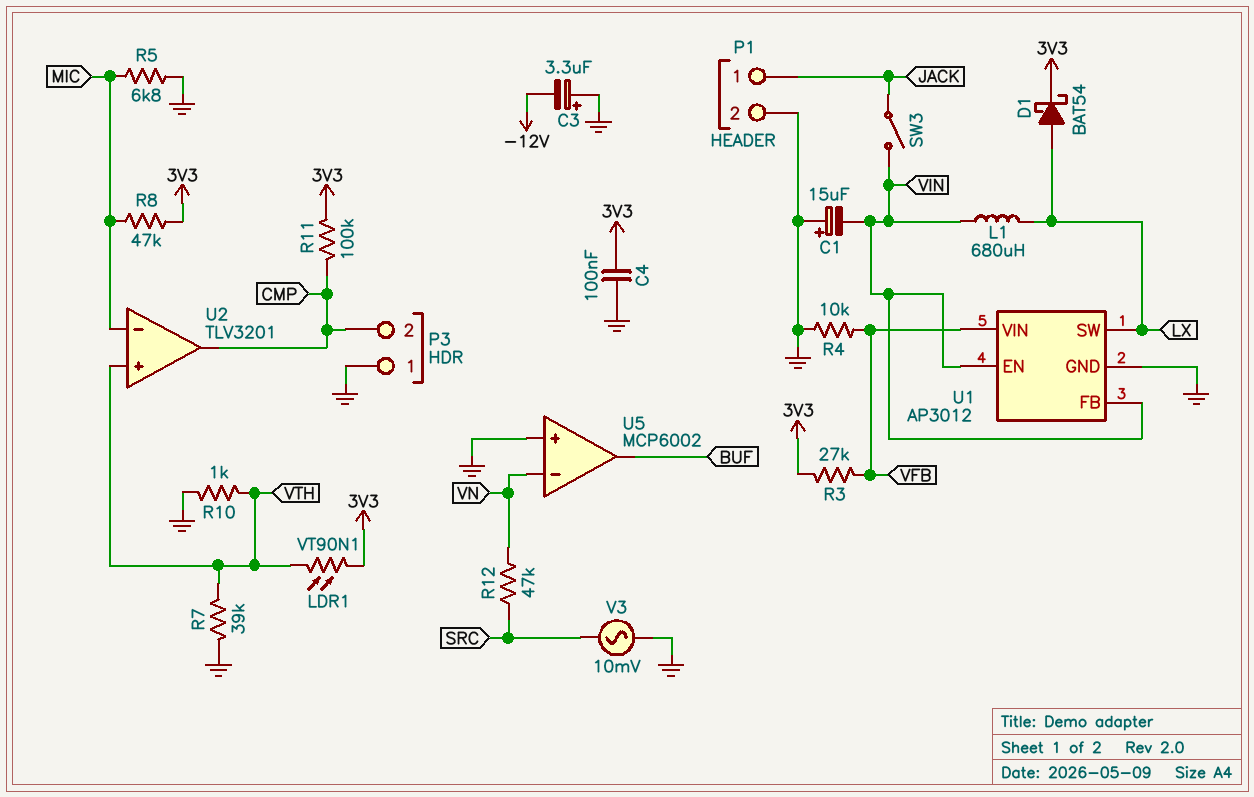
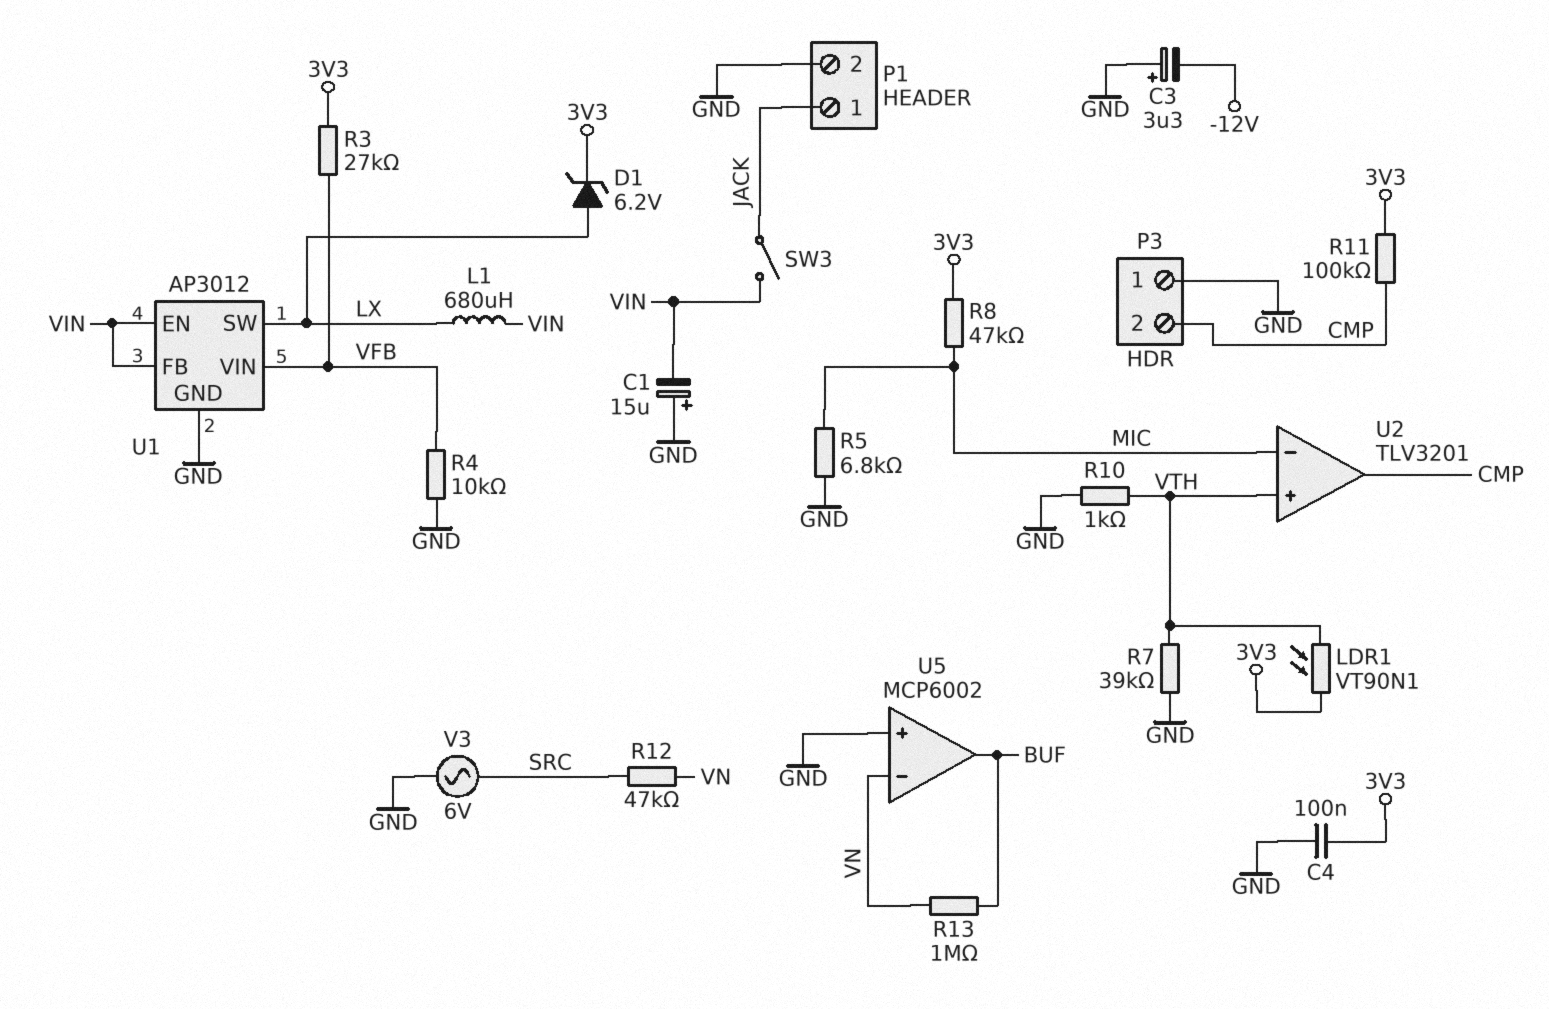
D1: schottky BAT54 (A LX, K 3V3) -> zener 6.2V (A LX, K 3V3)
R13: none -> 1M (BUF, VN)
V3: AC 10mV (GND, SRC) -> AC 6V (GND, SRC)

